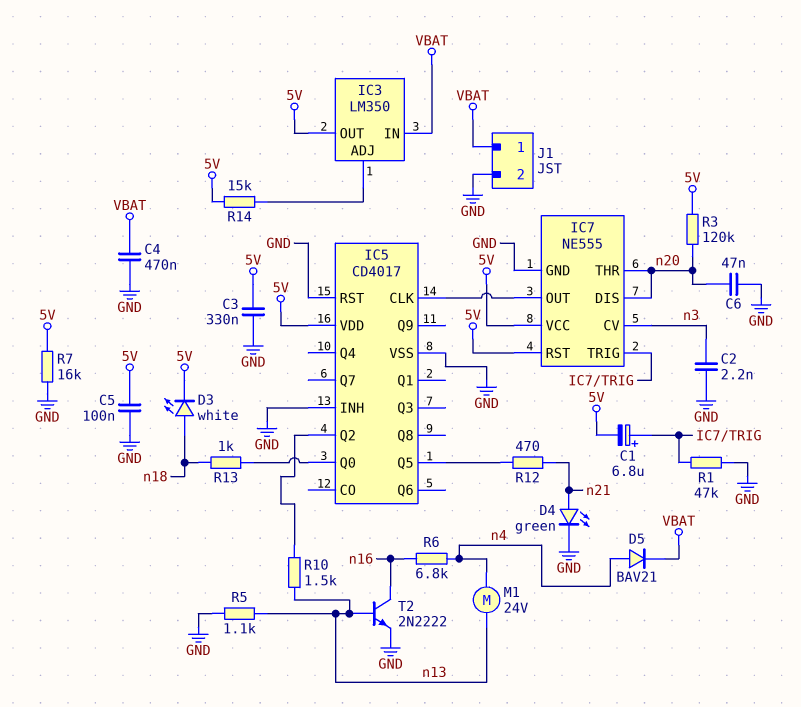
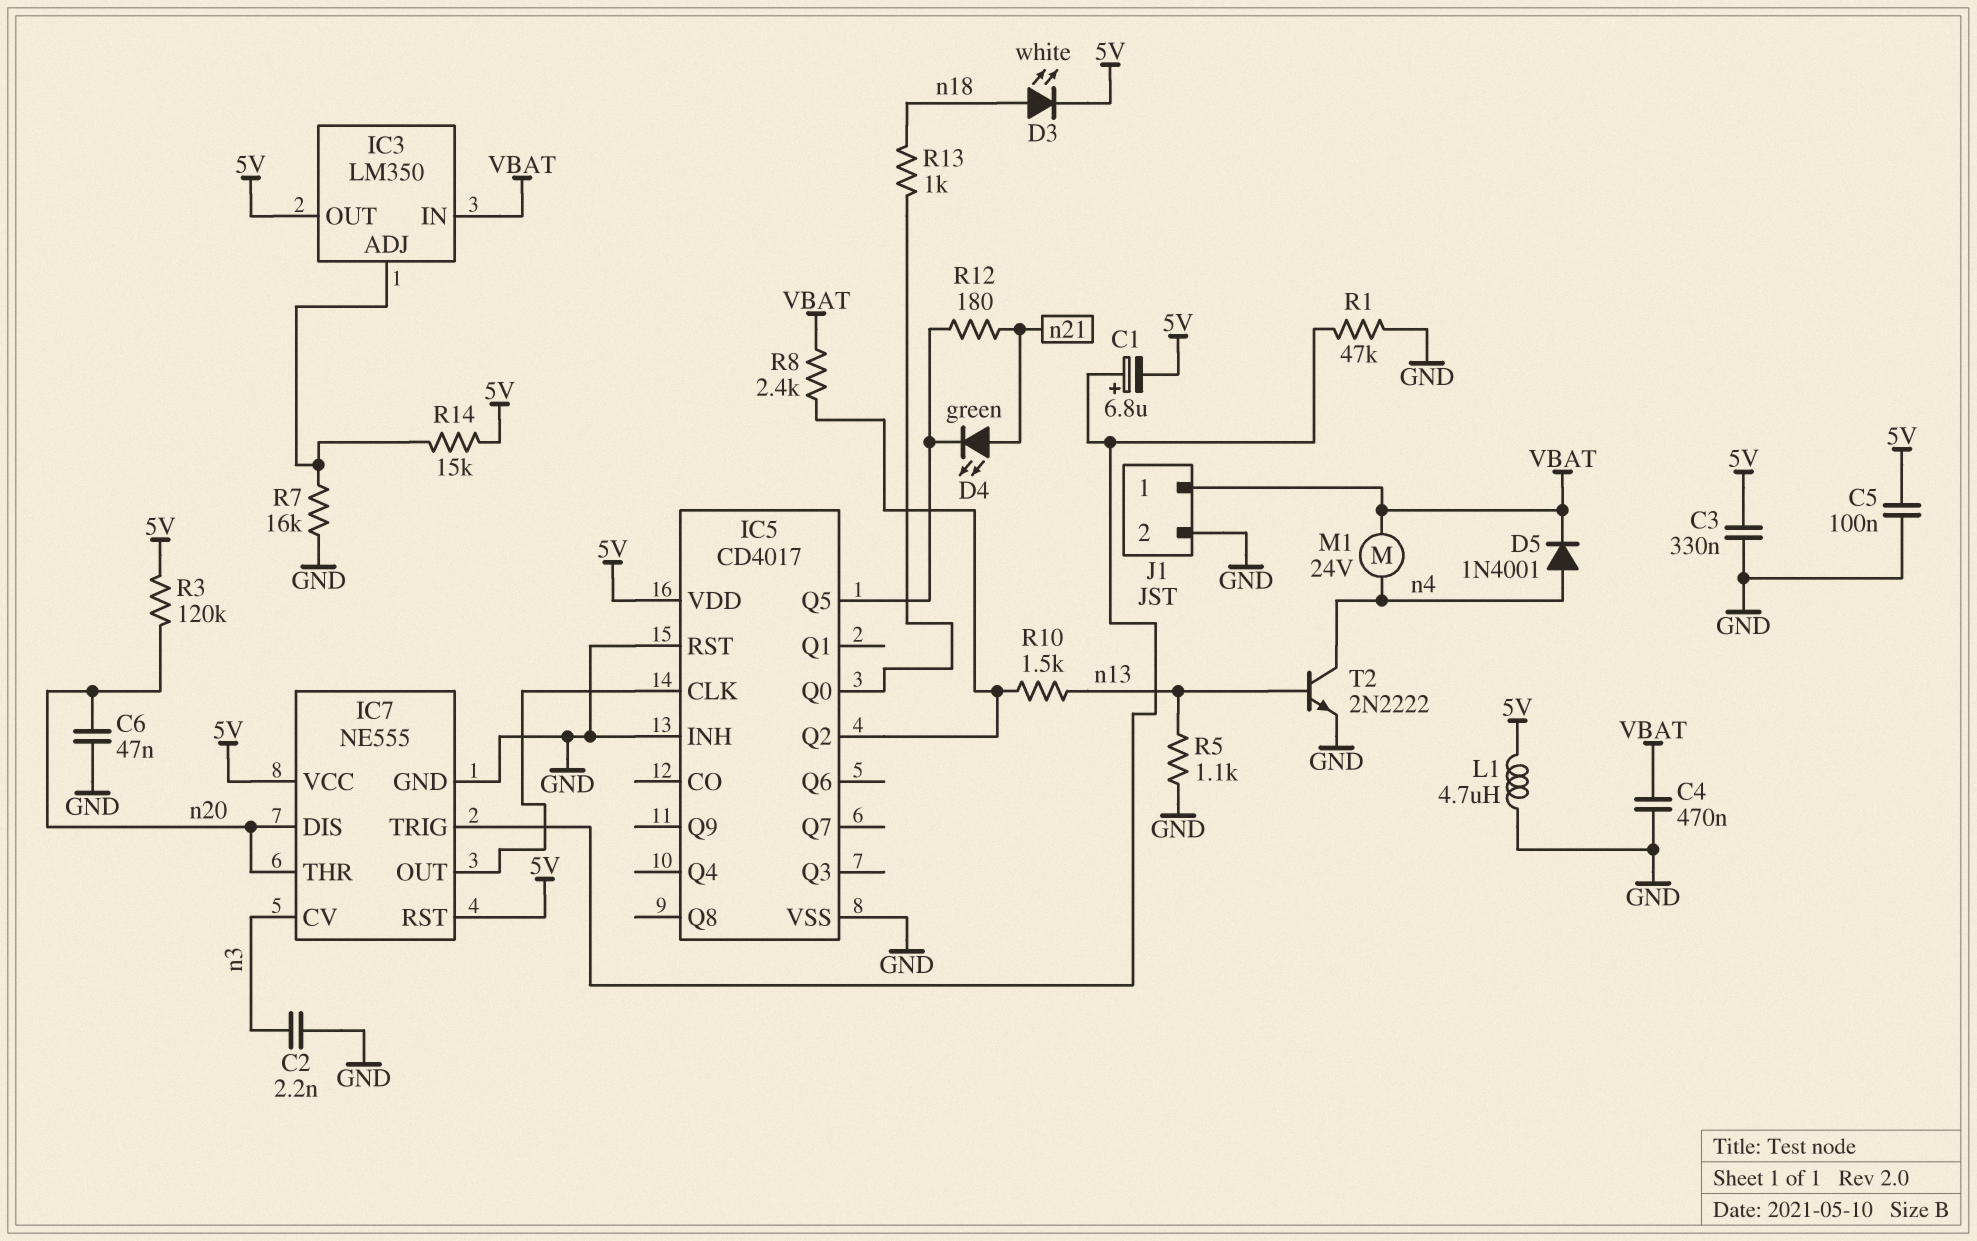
D4: LED green (A n21, K GND) -> LED green (A n21, K IC5/Q5)
D5: diode BAV21 (A n4, K VBAT) -> diode 1N4001 (A n4, K VBAT)
L1: none -> 4.7uH (5V, GND)
M1: motor 24V (n4, n13) -> motor 24V (VBAT, n4)
R6: 6.8k (n4, n16) -> none
R7: 16k (5V, GND) -> 16k (GND, IC3/ADJ)
R8: none -> 2.4k (IC5/Q2, VBAT)
R12: 470 (IC5/Q5, n21) -> 180 (IC5/Q5, n21)
T2: NPN 2N2222 (B n13, C n16, E GND) -> NPN 2N2222 (B n13, C n4, E GND)

